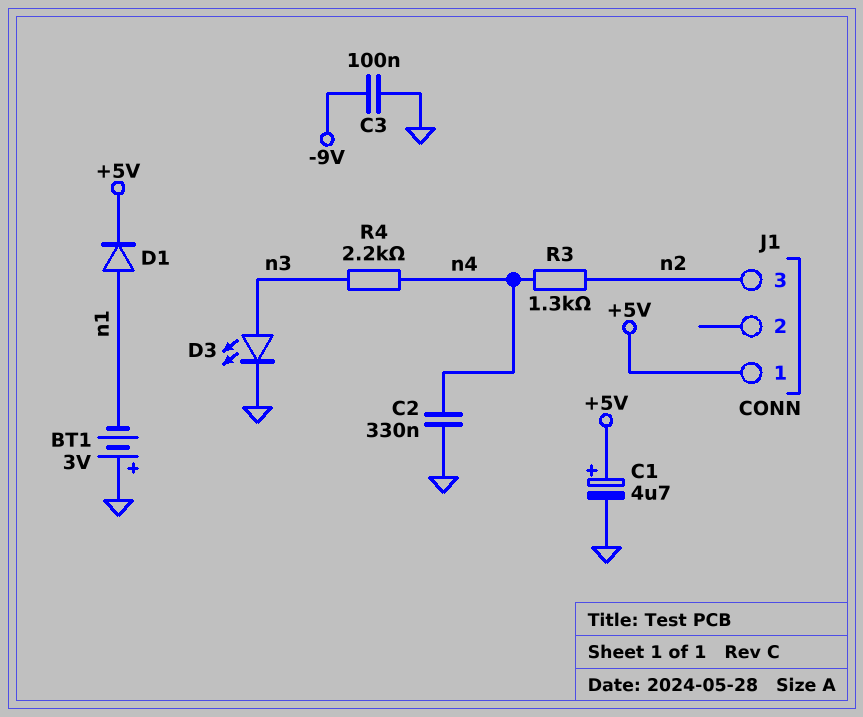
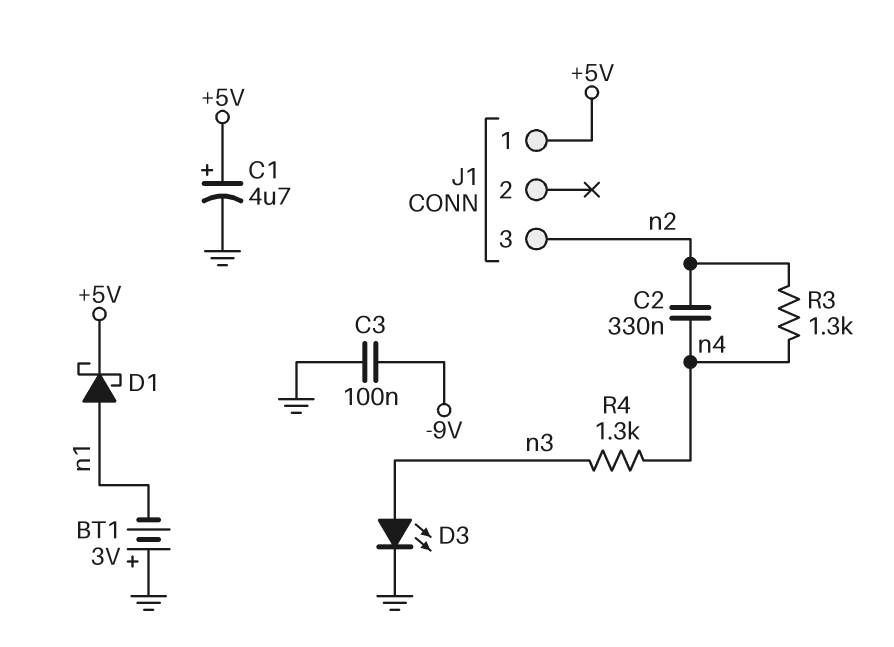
C2: 330nF (GND, n4) -> 330nF (n2, n4)
D1: diode (A n1, K +5V) -> schottky (A n1, K +5V)
R4: 2.2k (n3, n4) -> 1.3k (n3, n4)

